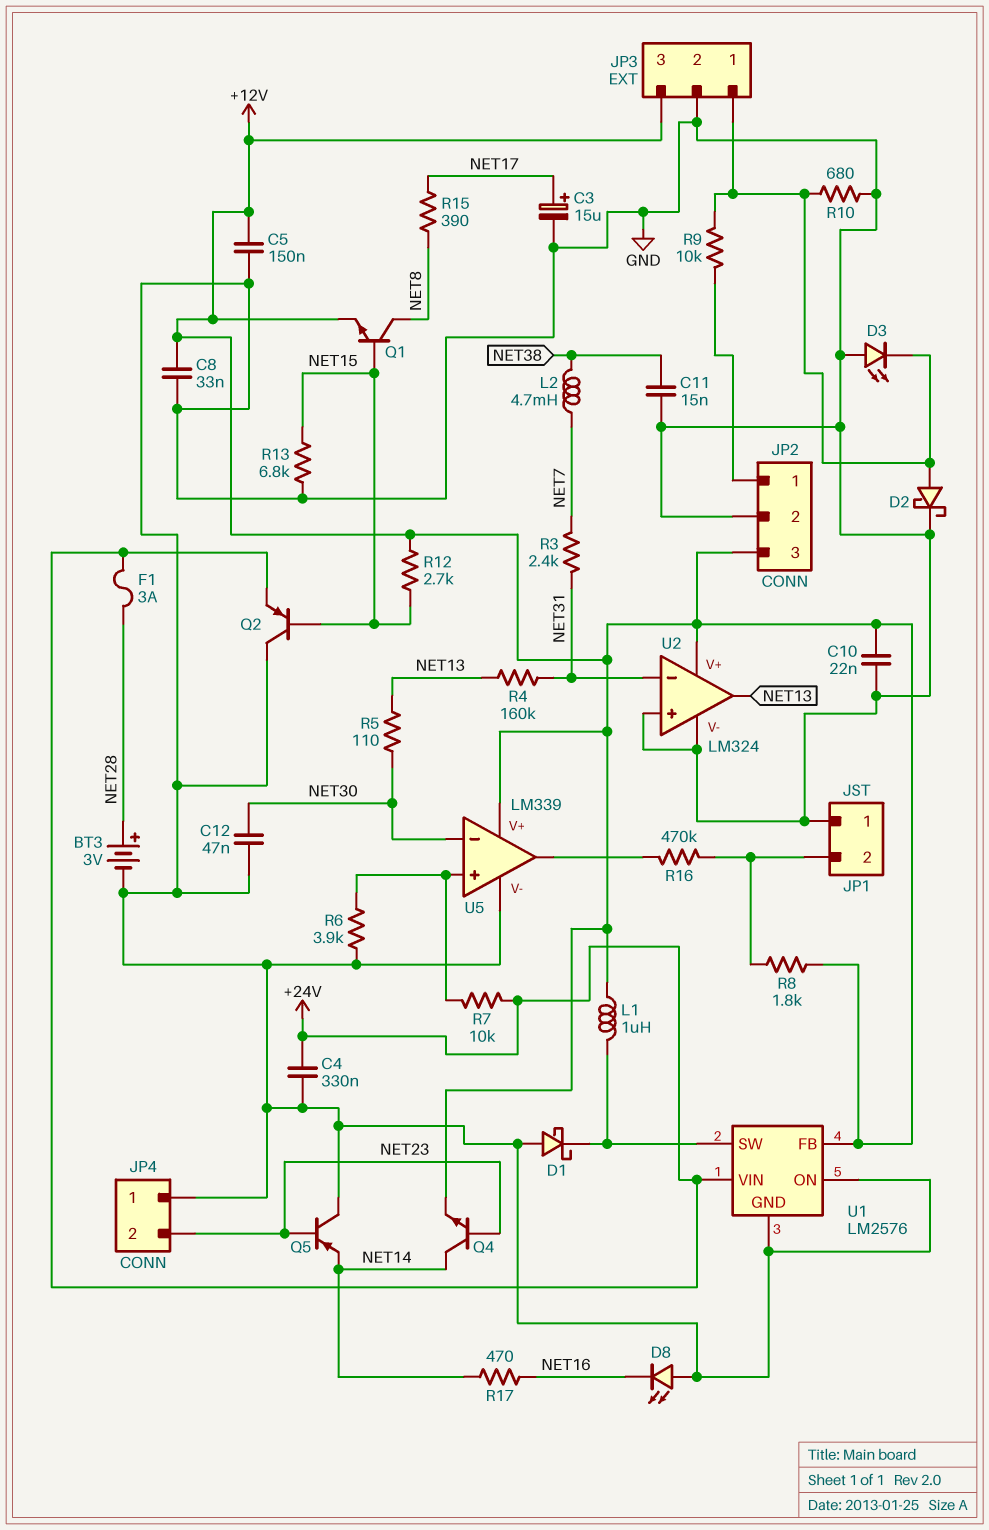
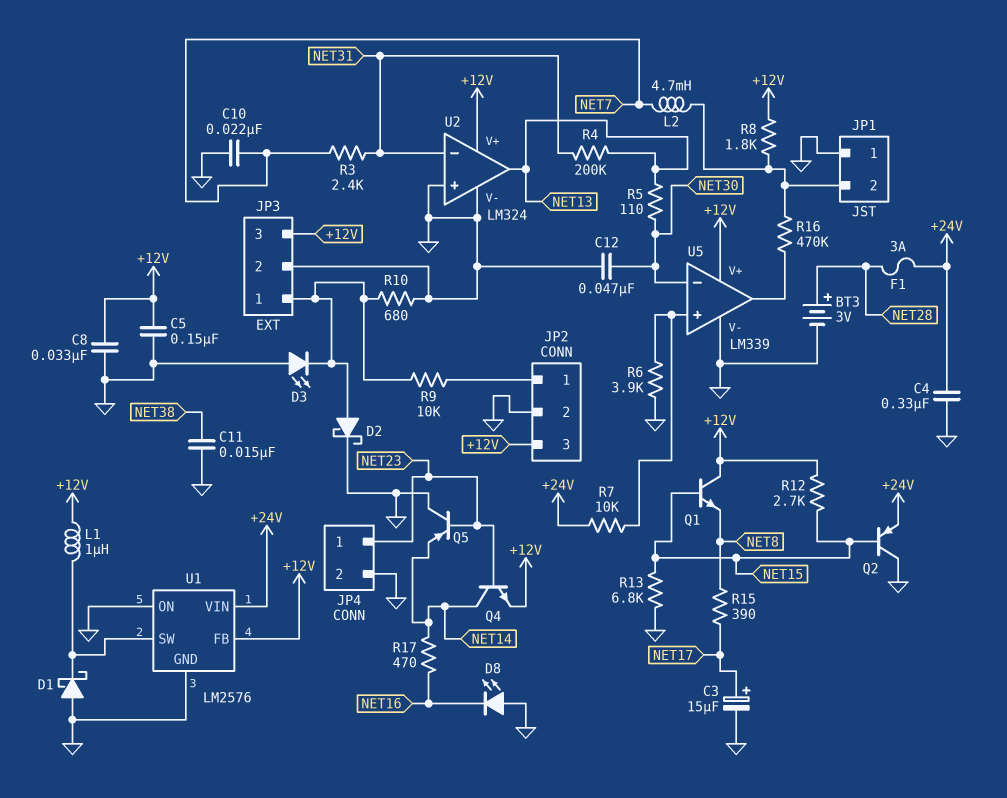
C10: 22nF (+12V, GND) -> 22nF (GND, NET7)
JP4 pin 1: GND -> NET23
JP4 pin 2: NET23 -> GND
L2: 4.7mH (NET7, NET38) -> 4.7mH (JP1/2, NET7)
Q1: NPN (B NET15, C NET8, E +12V) -> NPN (B NET15, C +12V, E NET8)
R4: 160k (NET13, NET31) -> 200k (NET13, NET31)

